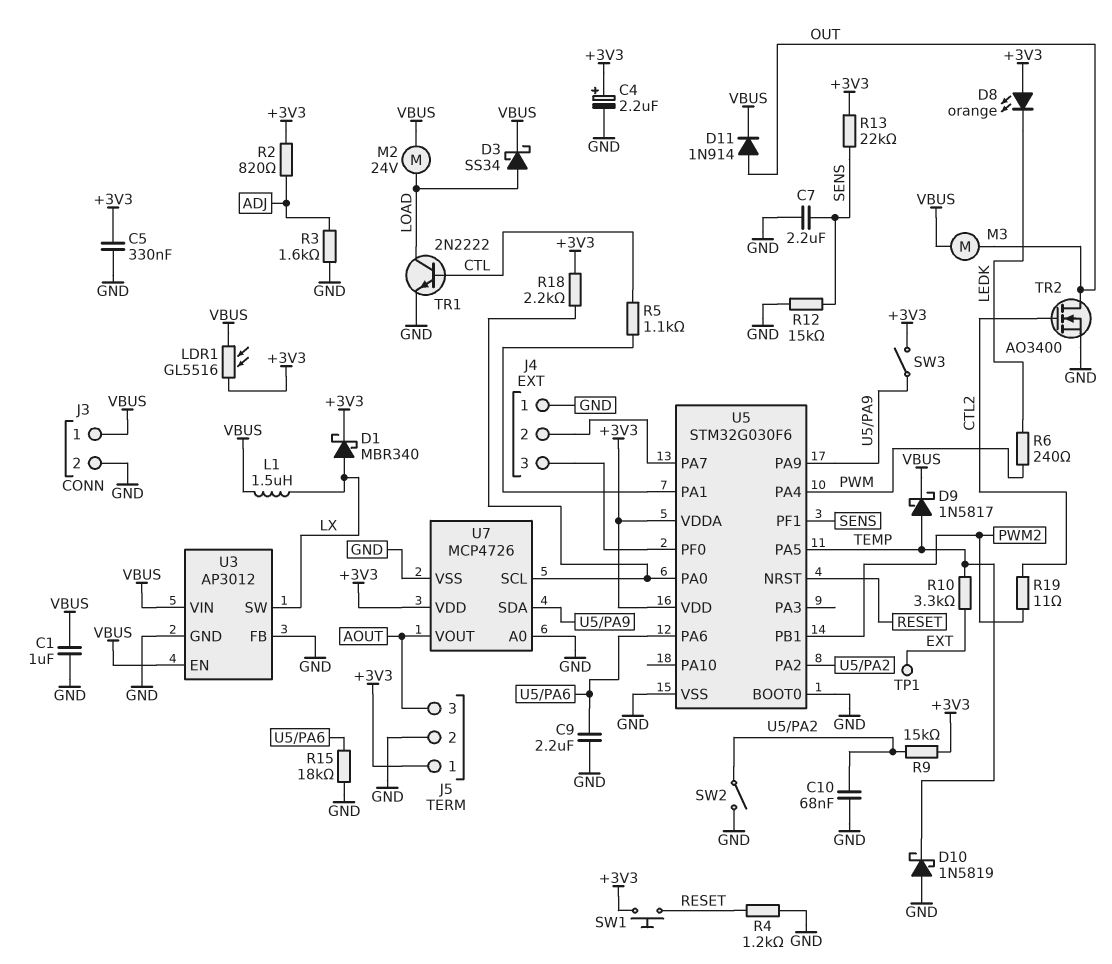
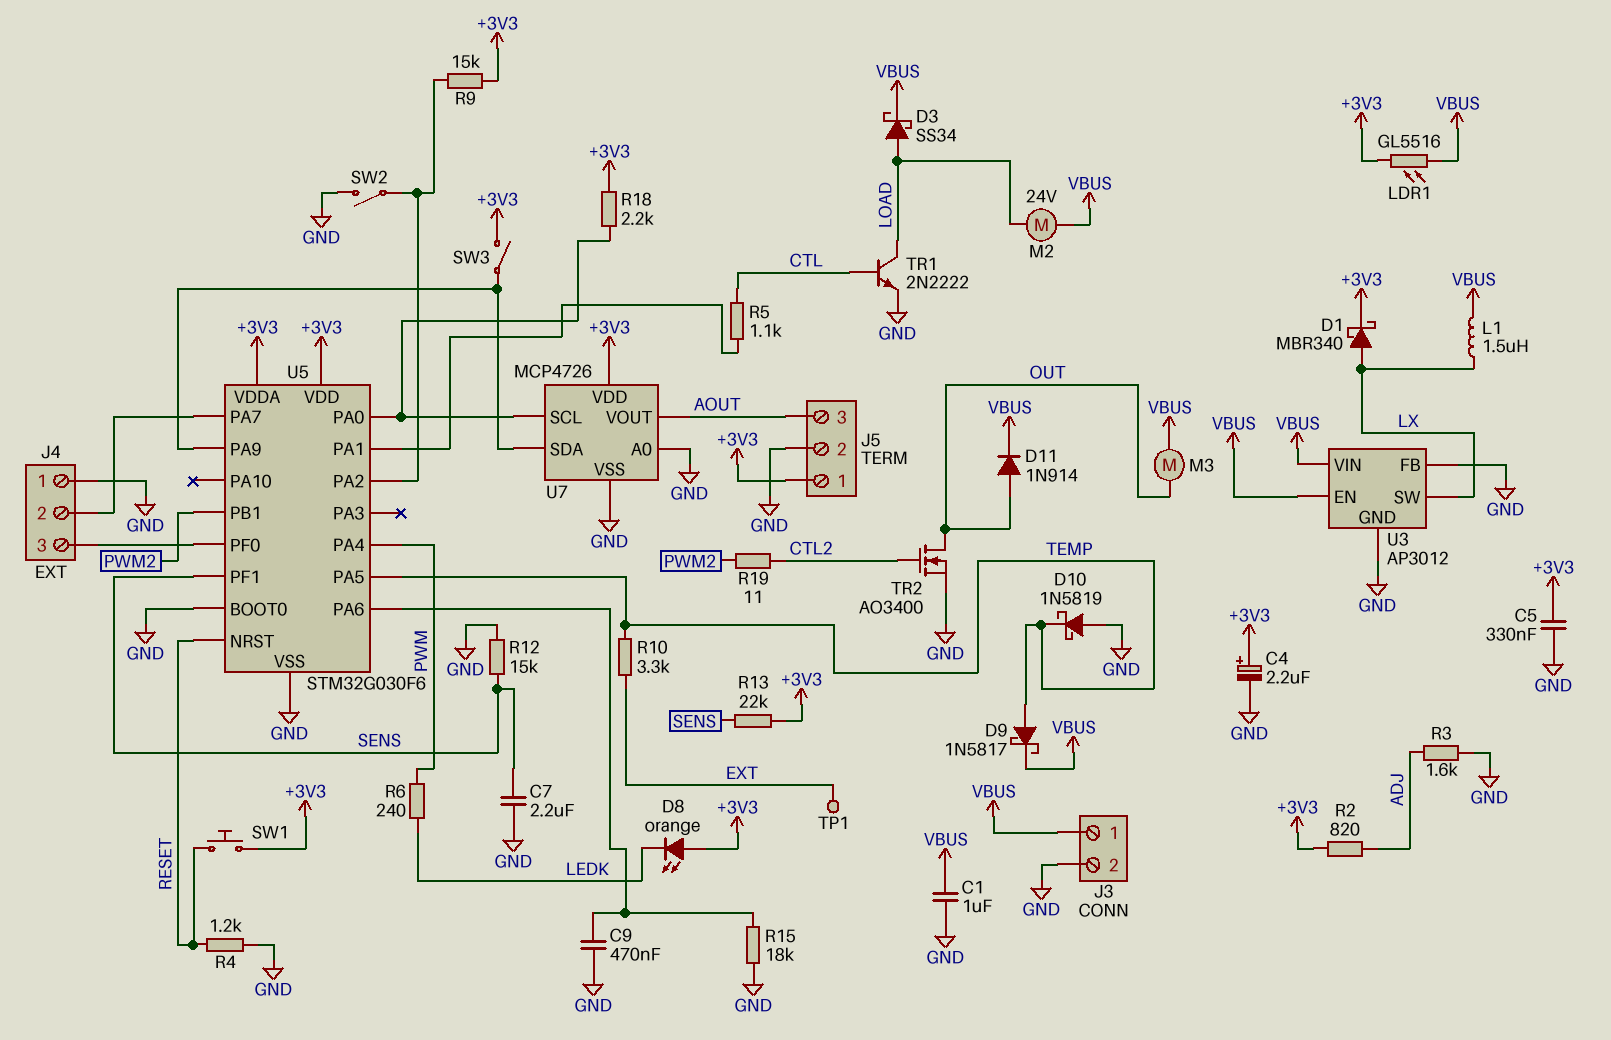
C9: 2.2uF (GND, U5/PA6) -> 470nF (GND, U5/PA6)
C10: 68nF (GND, U5/PA2) -> none

